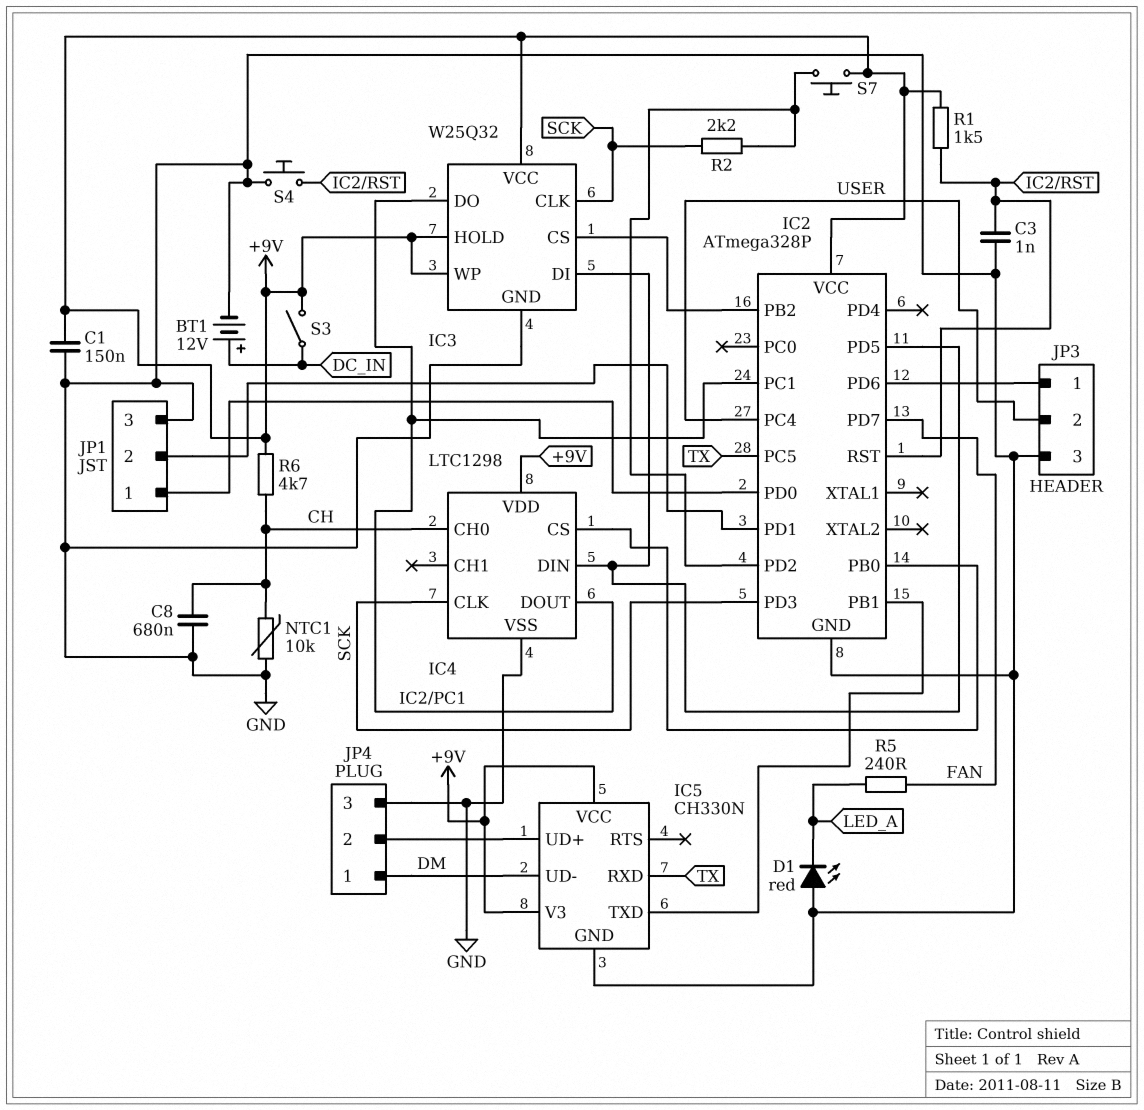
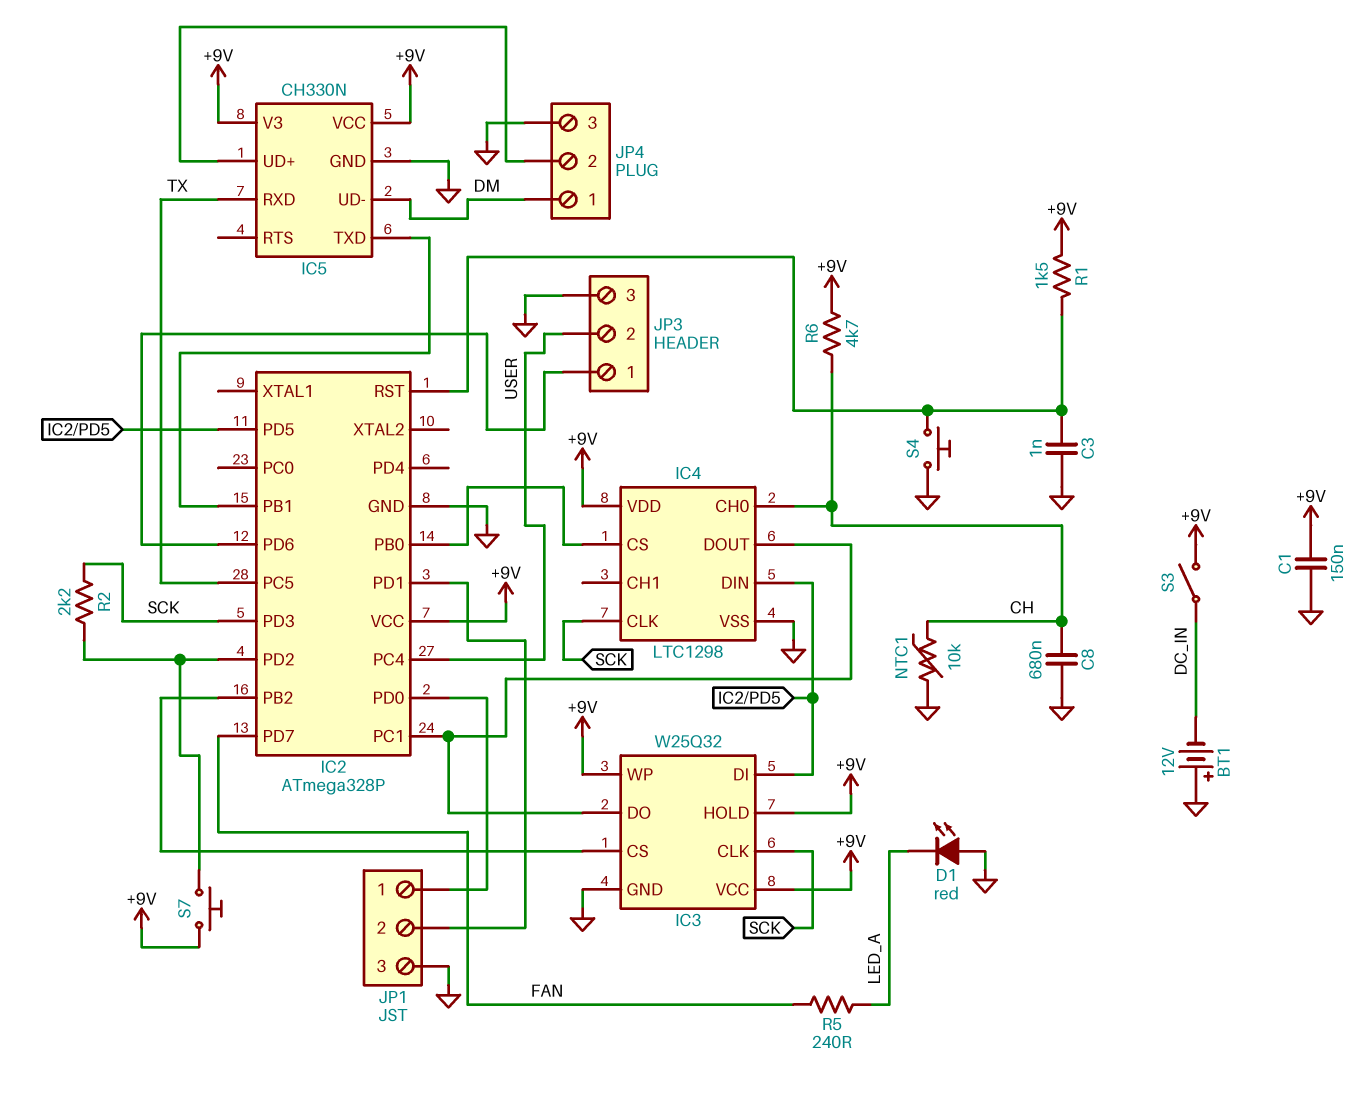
BT1: 12V (plus DC_IN, minus GND) -> 12V (plus GND, minus DC_IN)

